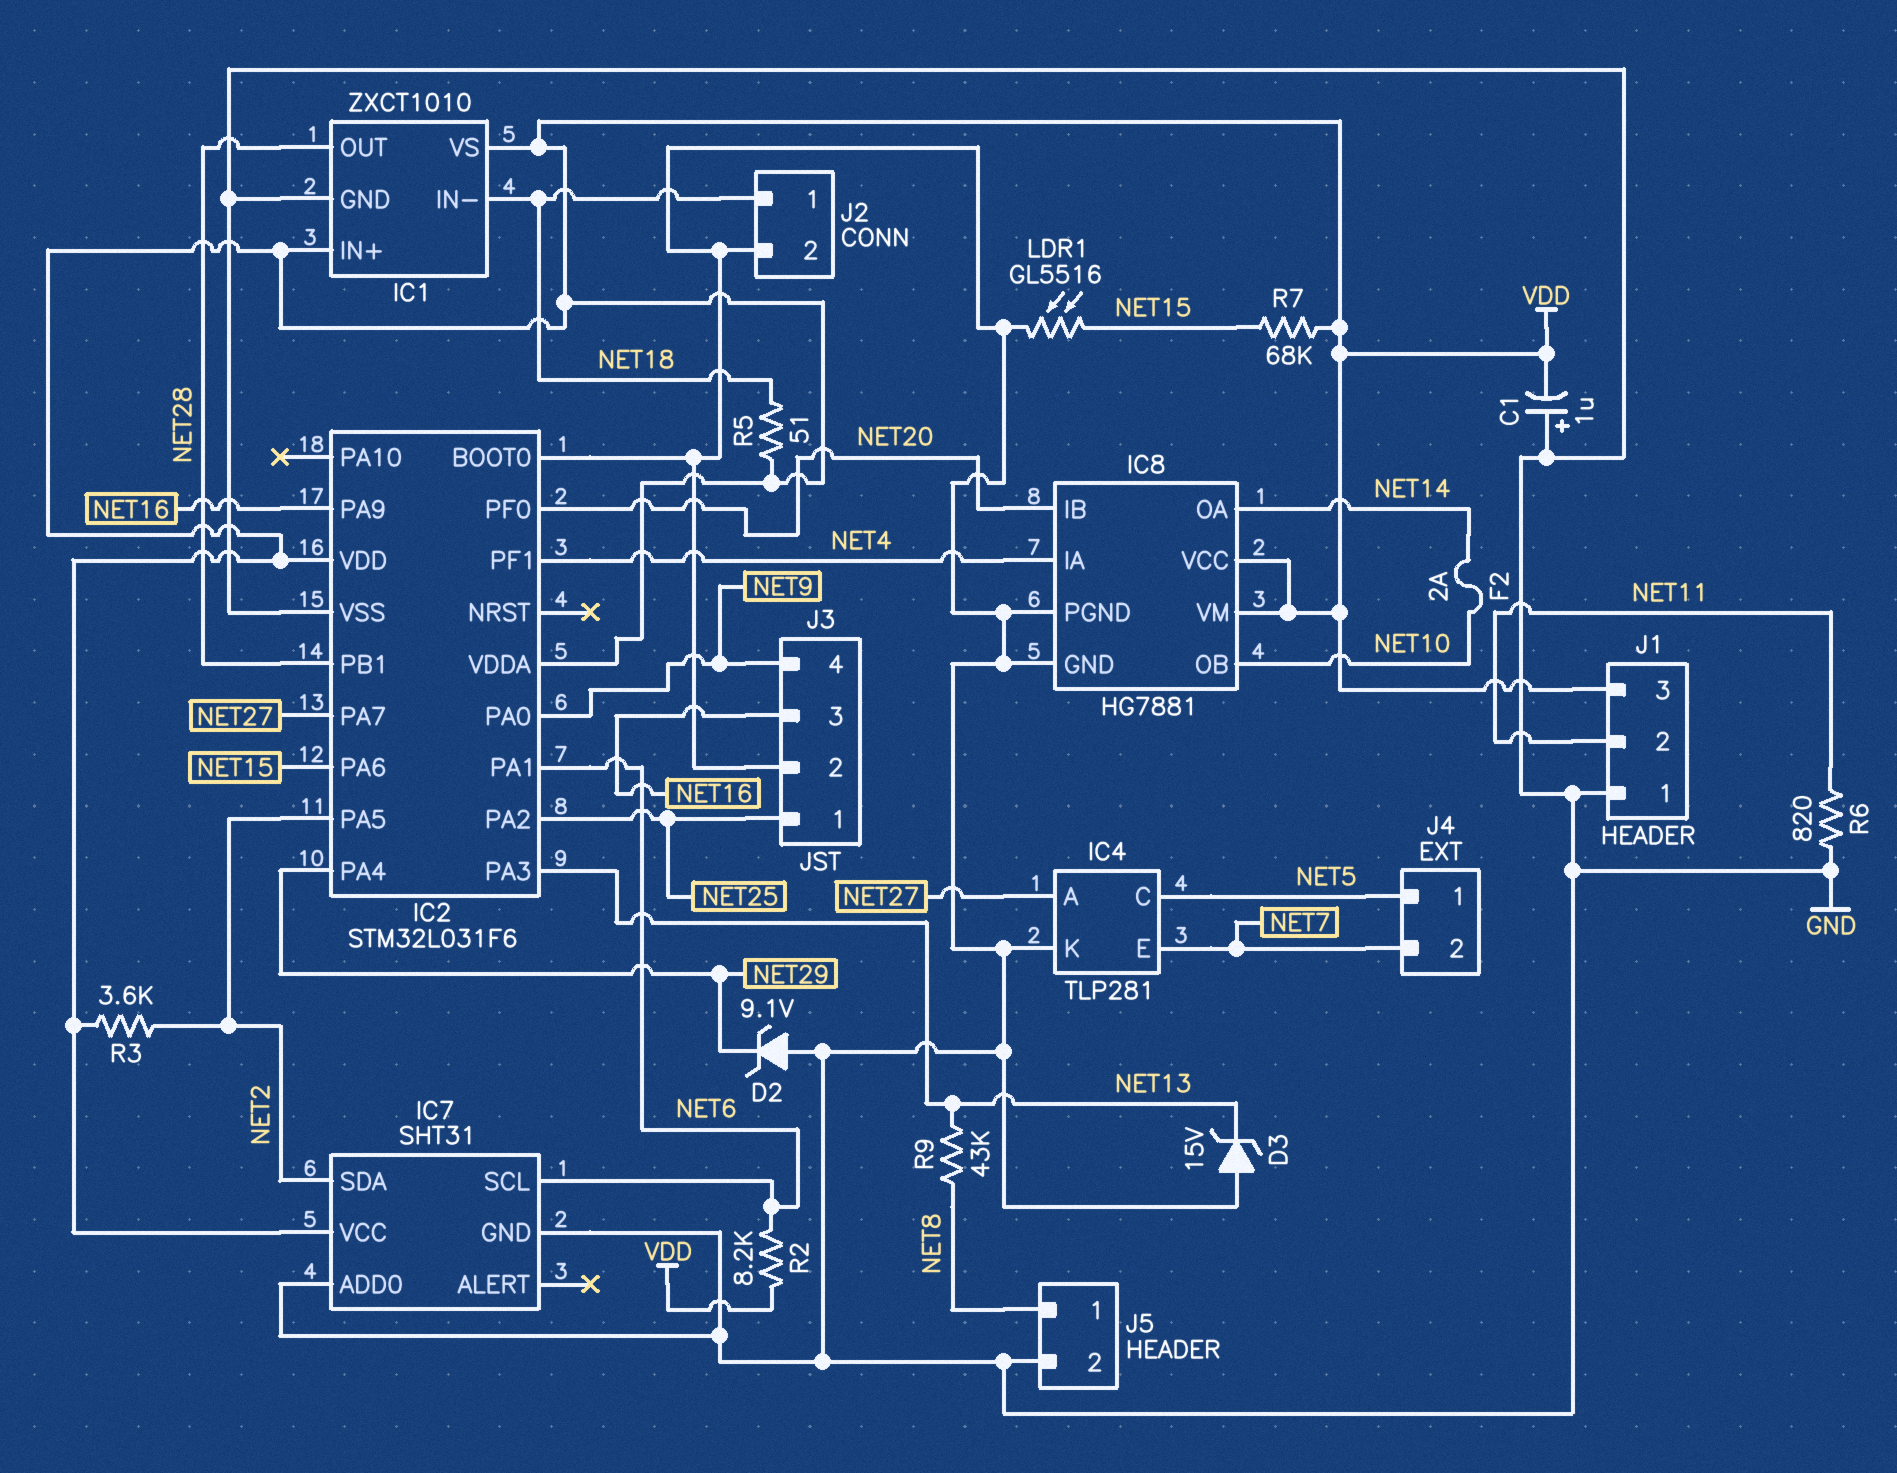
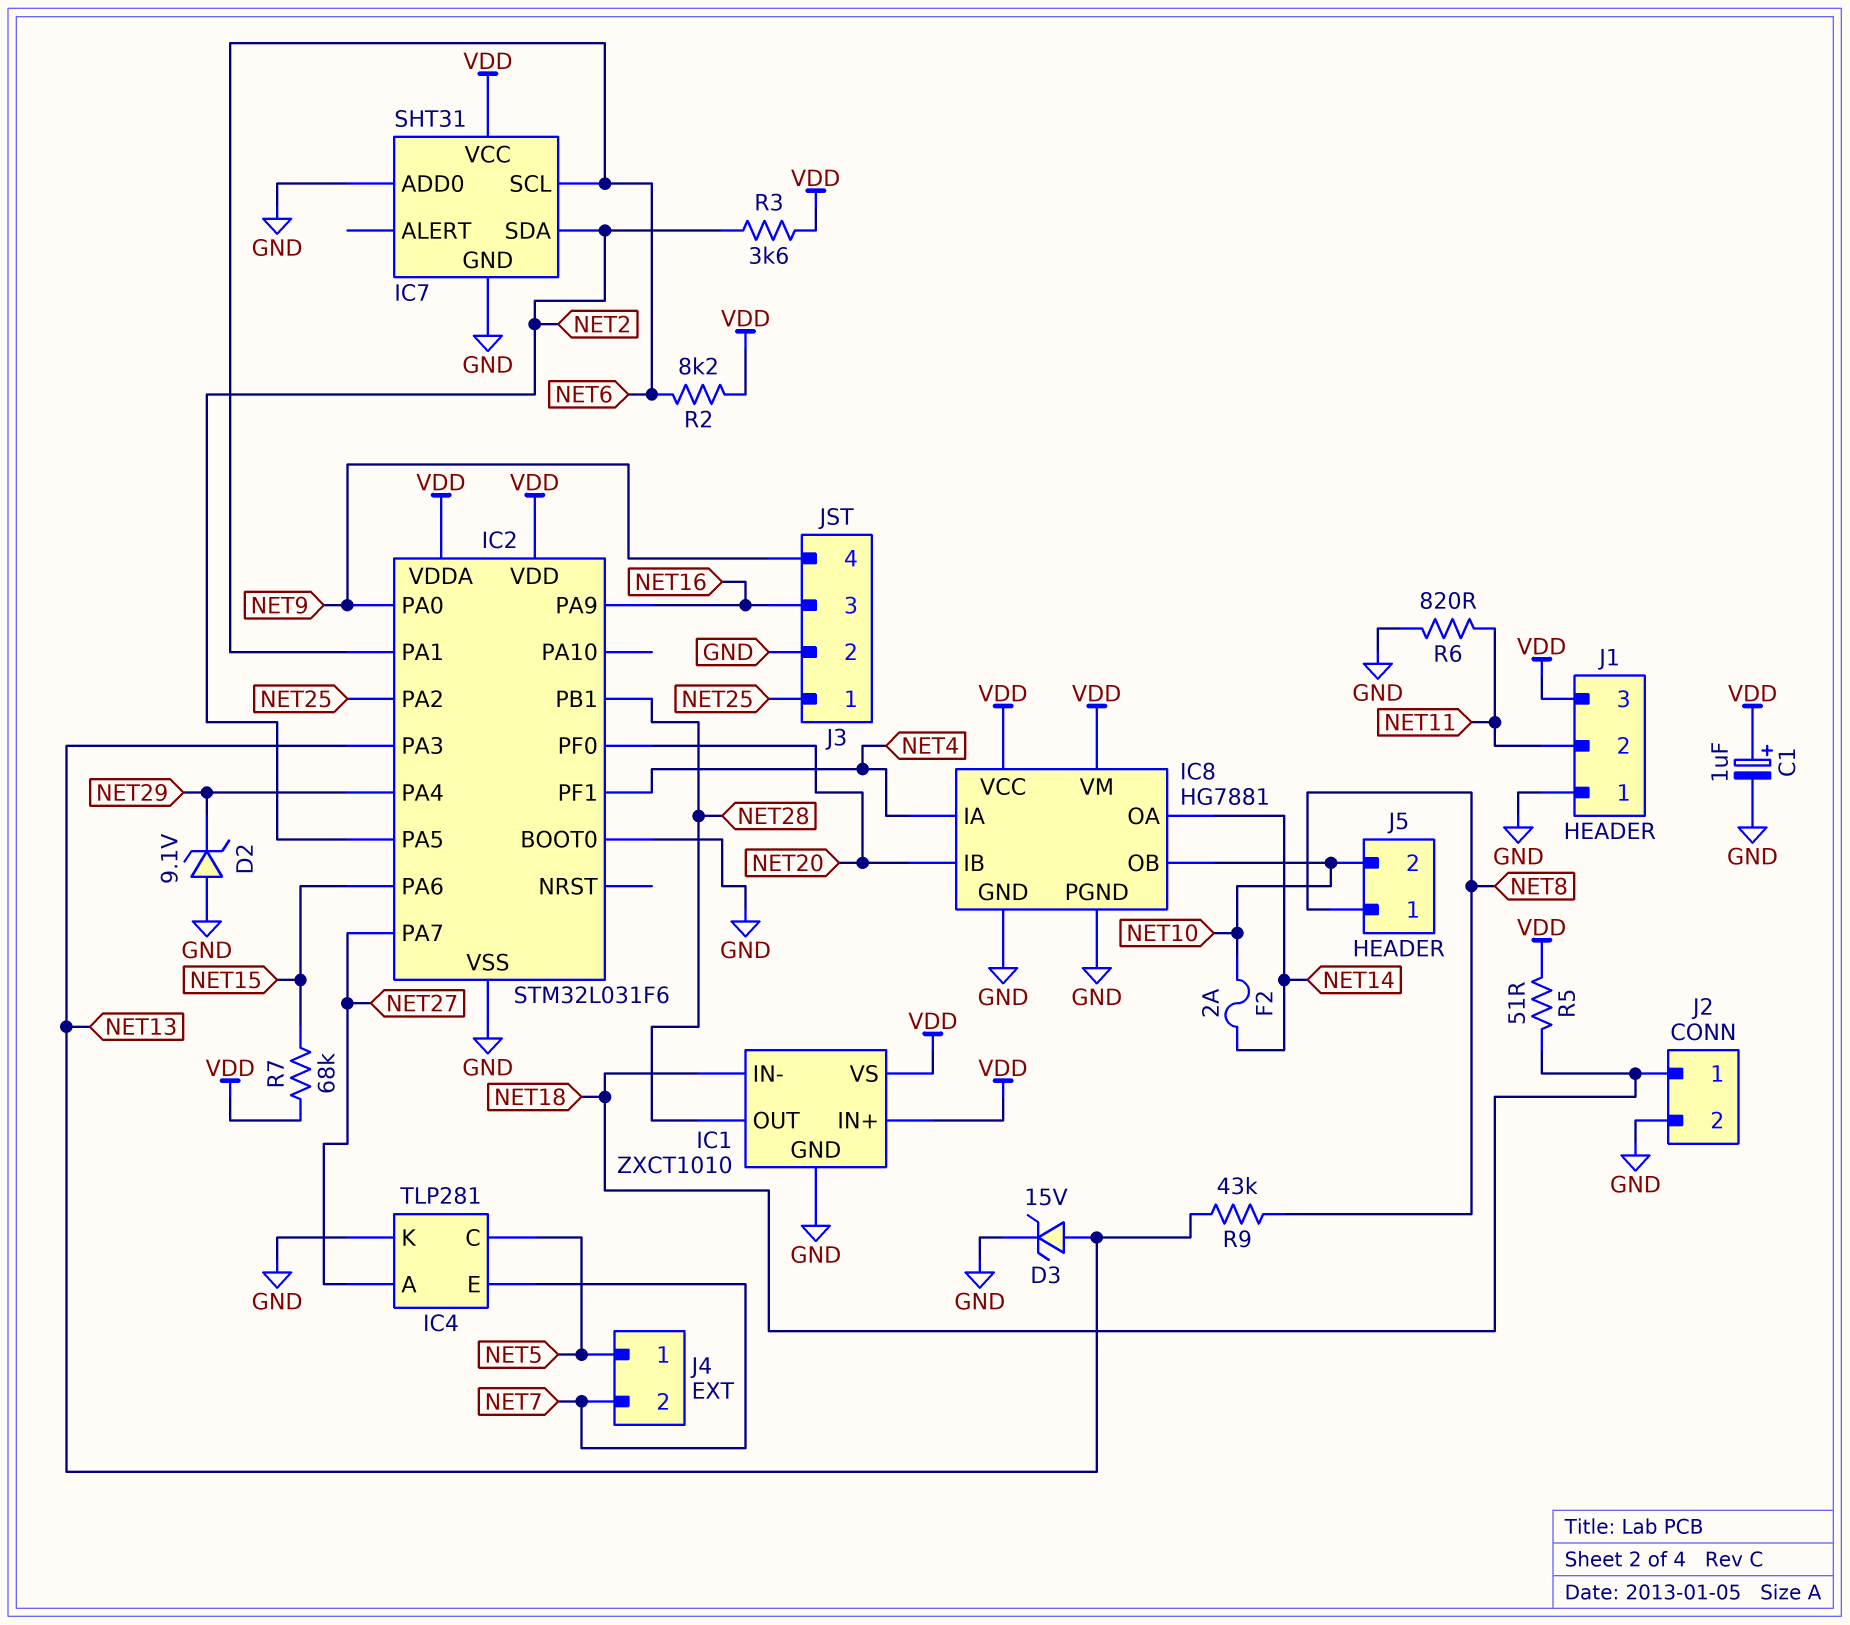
C1: 1uF (plus GND, minus VDD) -> 1uF (plus VDD, minus GND)
D3: zener 15V (A GND, K NET13) -> zener 15V (A NET13, K GND)
J5 pin 2: GND -> NET10
LDR1: GL5516 (GND, NET15) -> none

